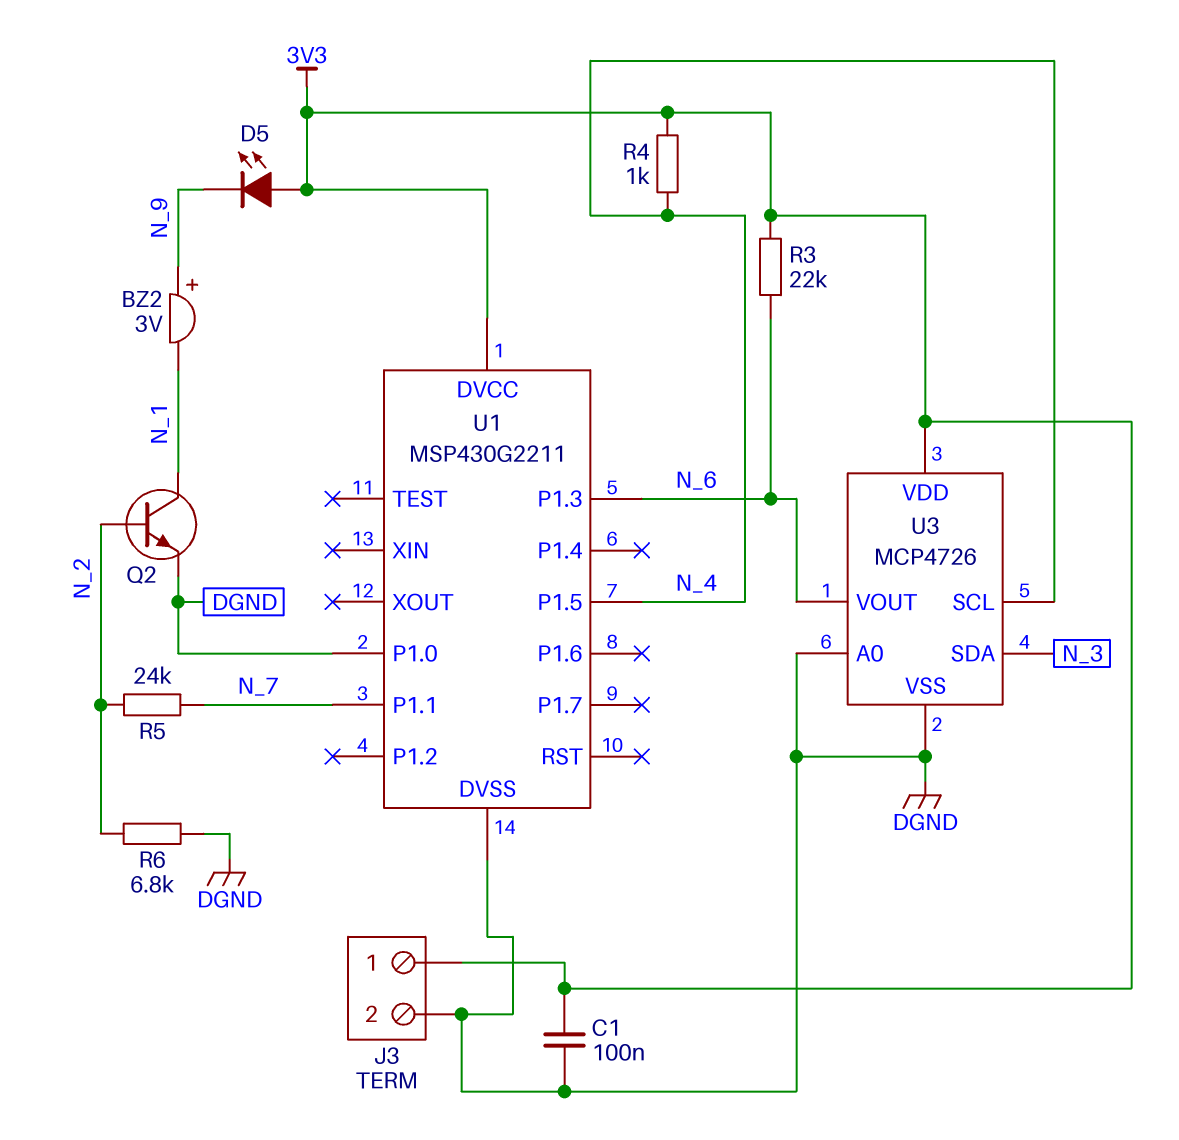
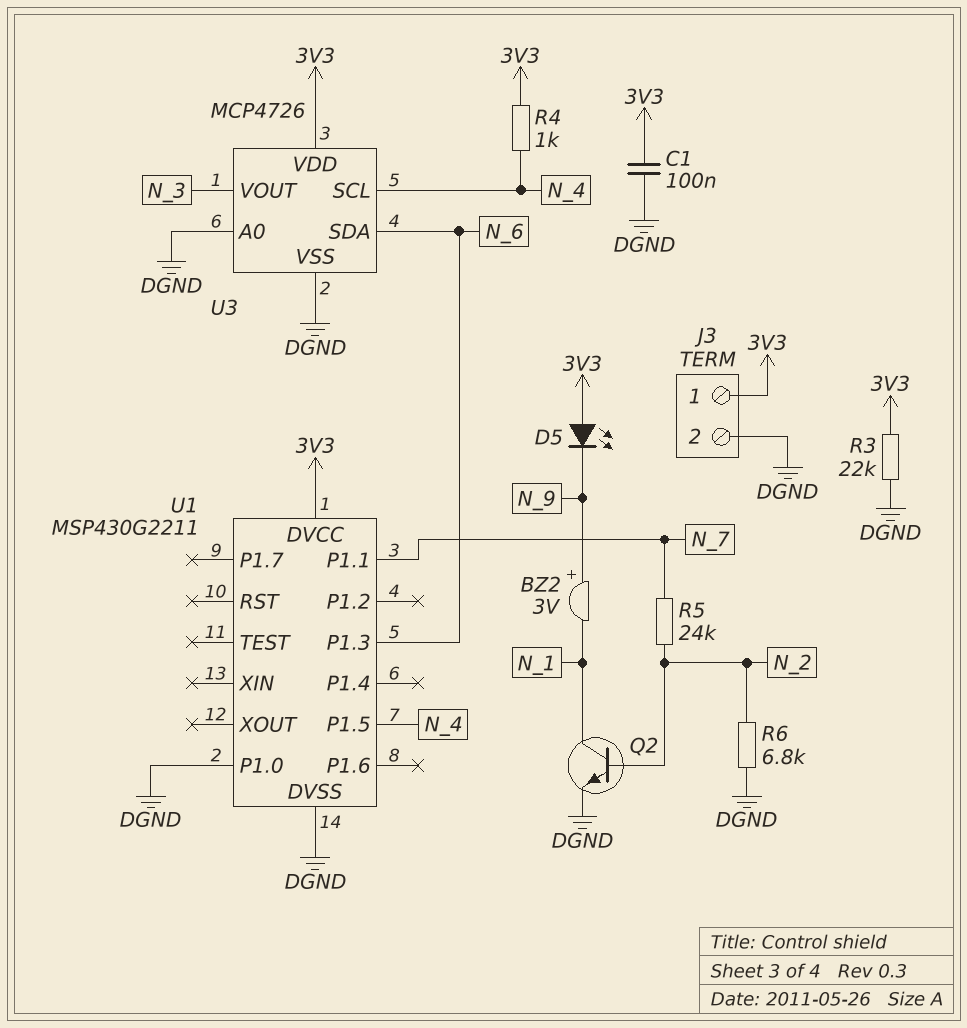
R3: 22k (3V3, N_6) -> 22k (3V3, DGND)
U3 pin SDA: N_3 -> N_6
U3 pin VOUT: N_6 -> N_3

